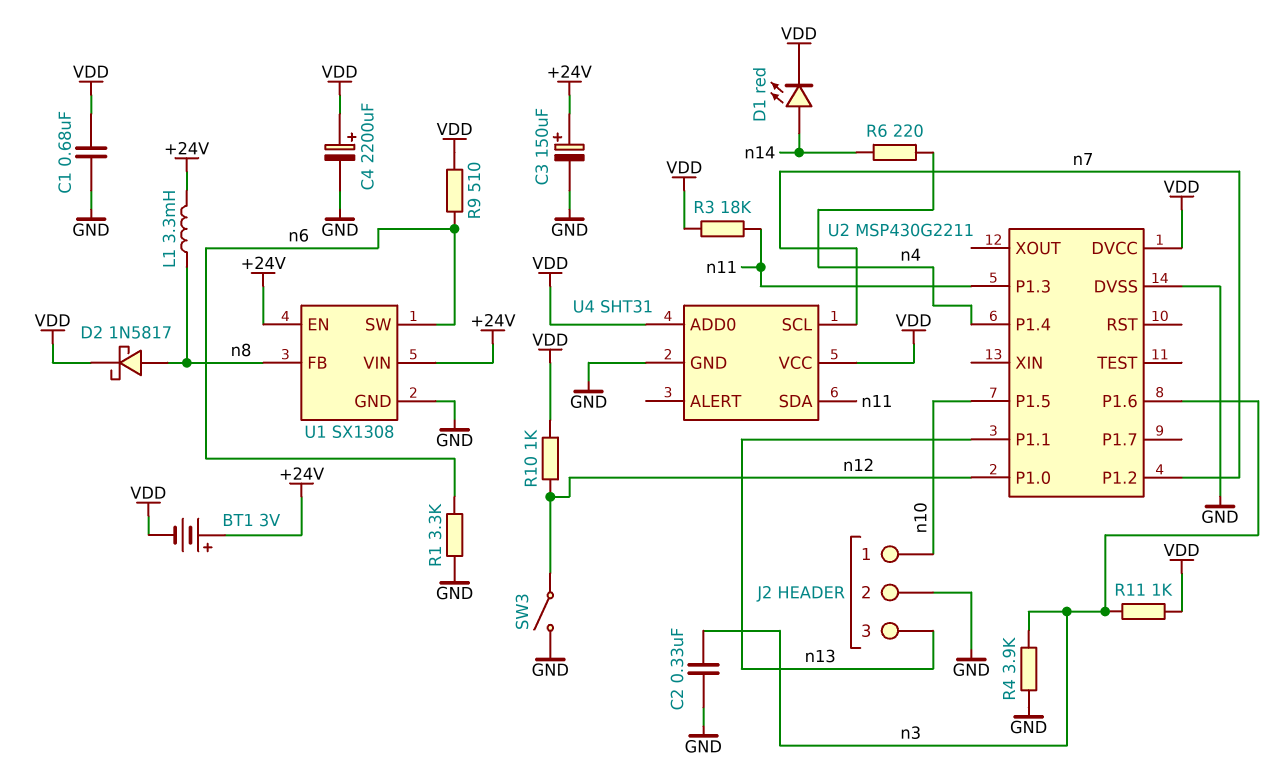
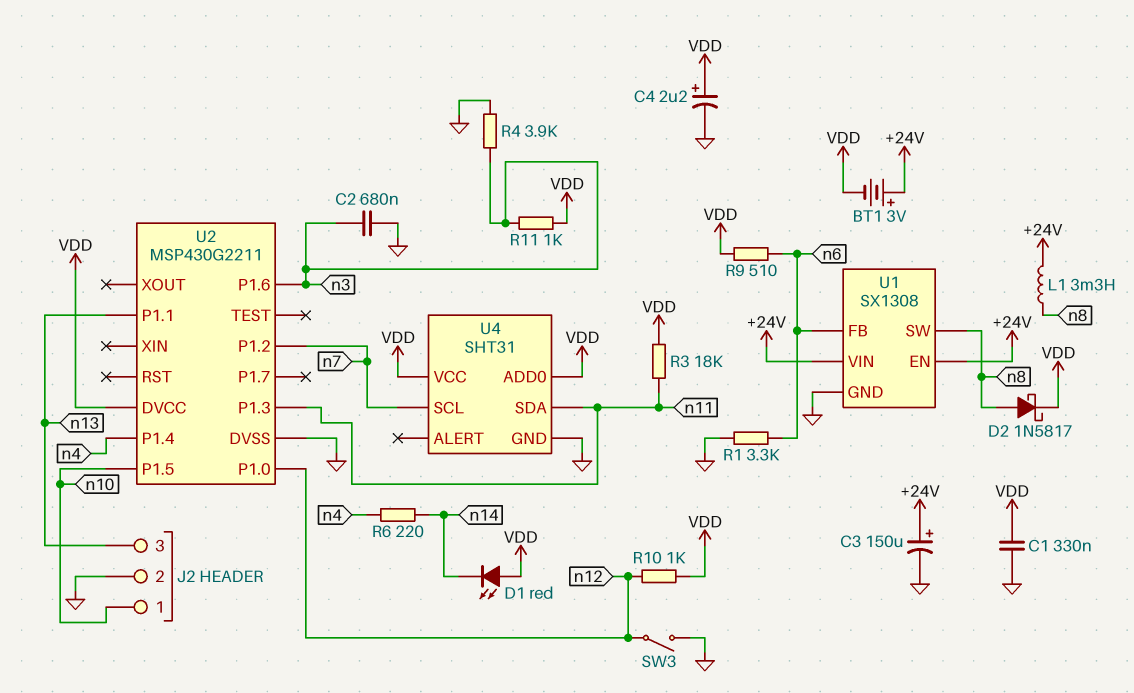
C1: 680nF (GND, VDD) -> 330nF (GND, VDD)
C2: 330nF (GND, n3) -> 680nF (GND, n3)
C4: 2200uF (plus VDD, minus GND) -> 2.2uF (plus VDD, minus GND)
D1: LED red (A n14, K VDD) -> LED red (A VDD, K n14)
U1 pin FB: n8 -> n6
U1 pin SW: n6 -> n8

